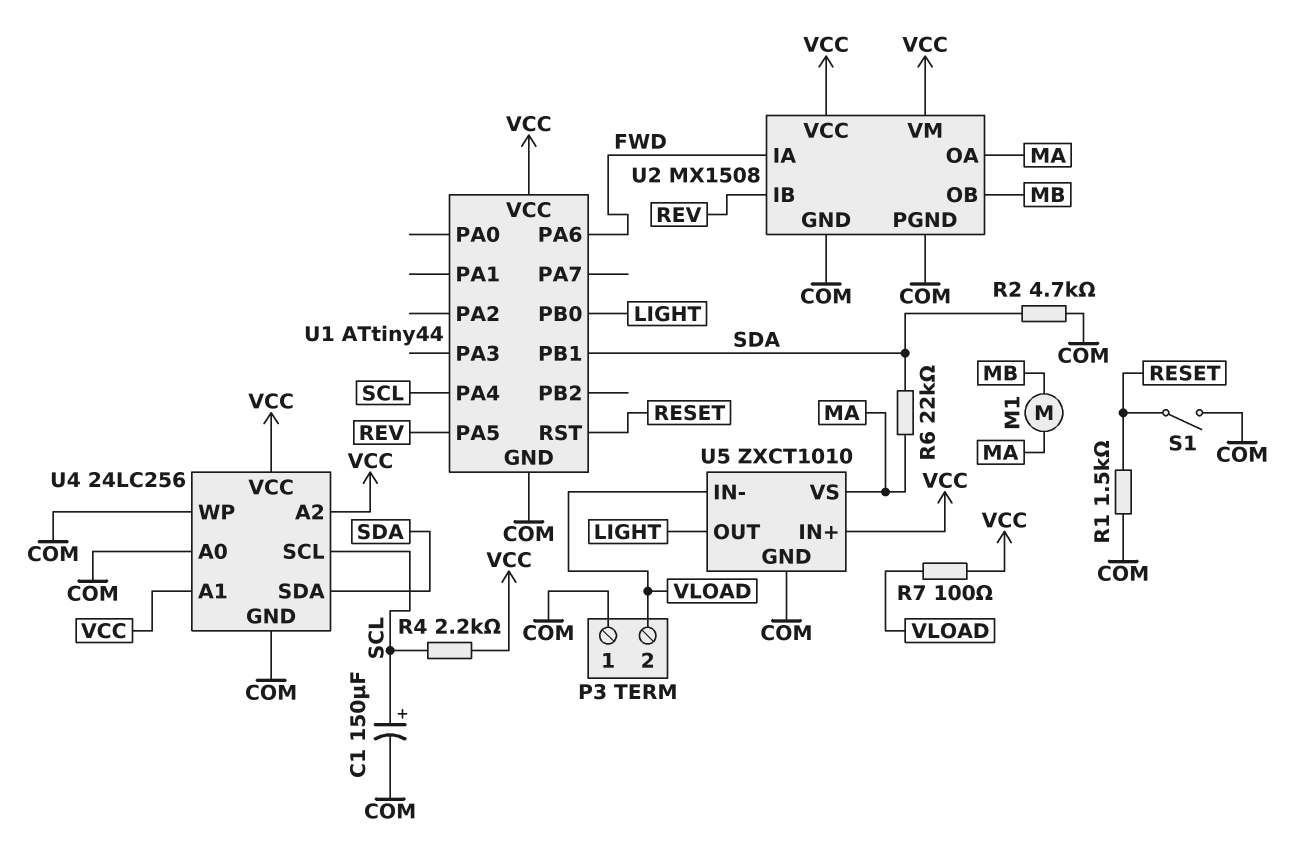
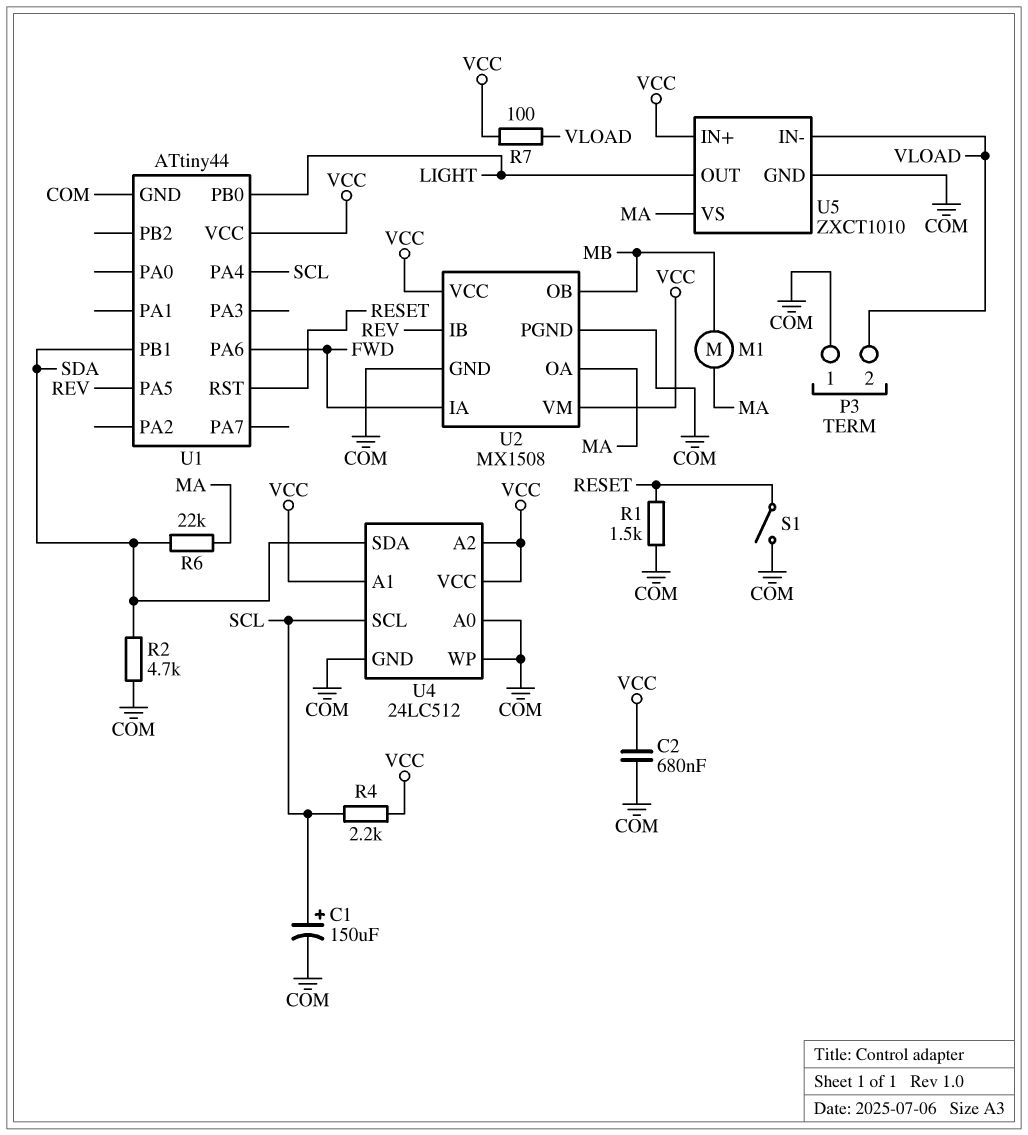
C2: none -> 680nF (COM, VCC)
U4: 24LC256 -> 24LC512

